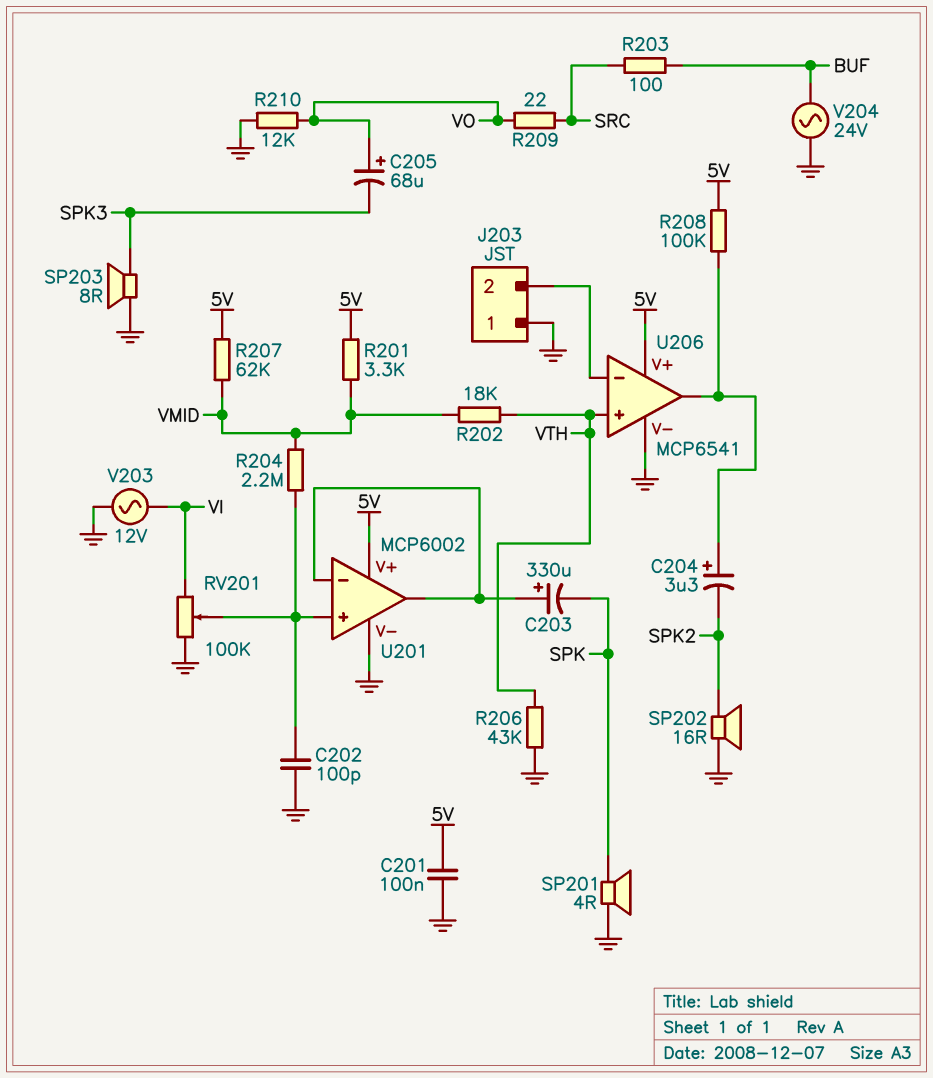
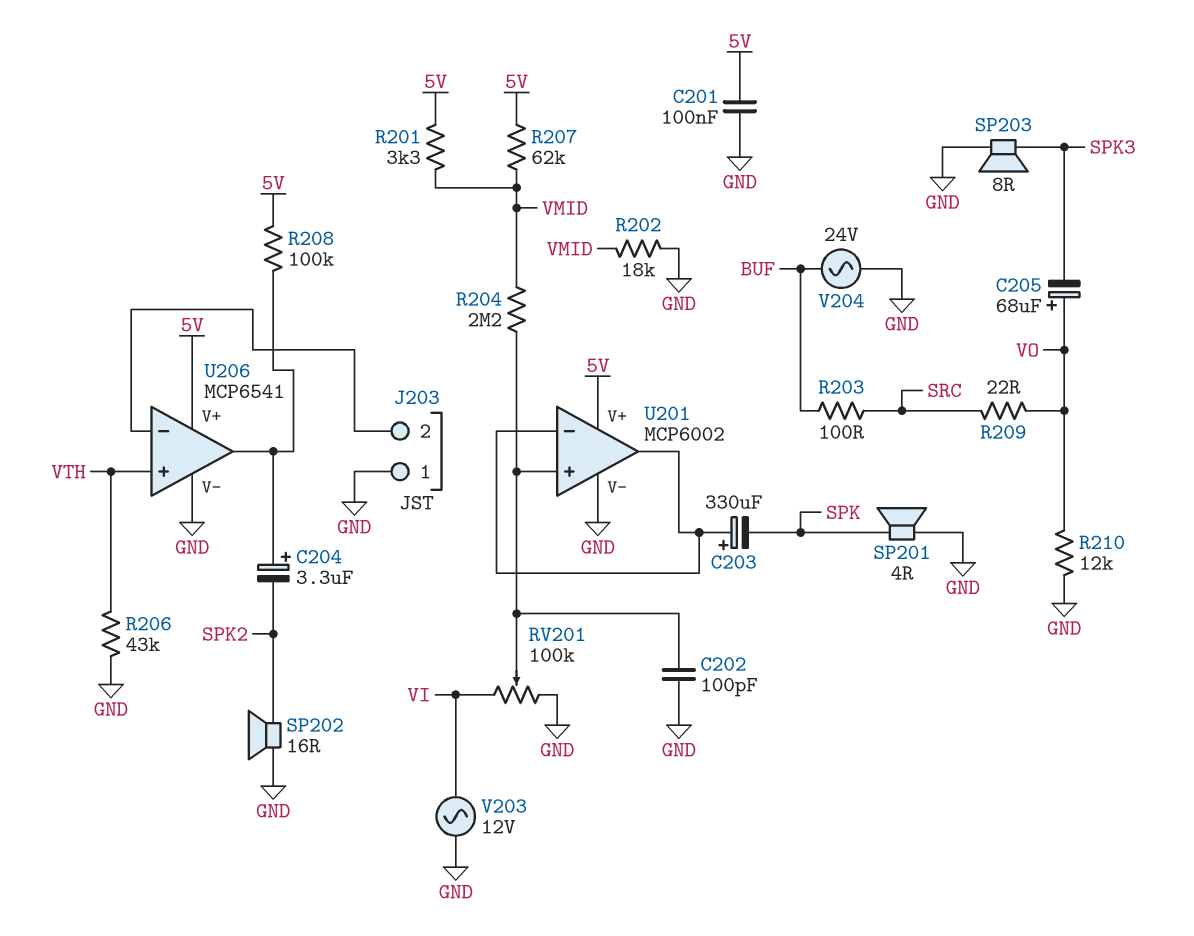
R202: 18k (VMID, VTH) -> 18k (GND, VMID)

